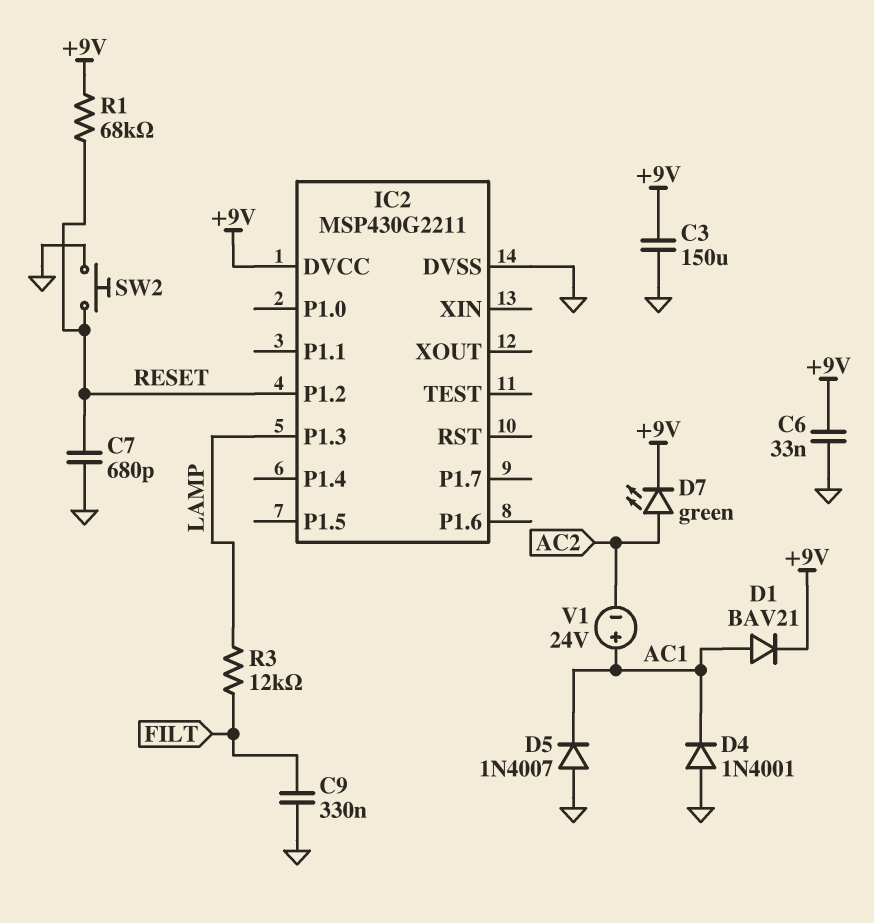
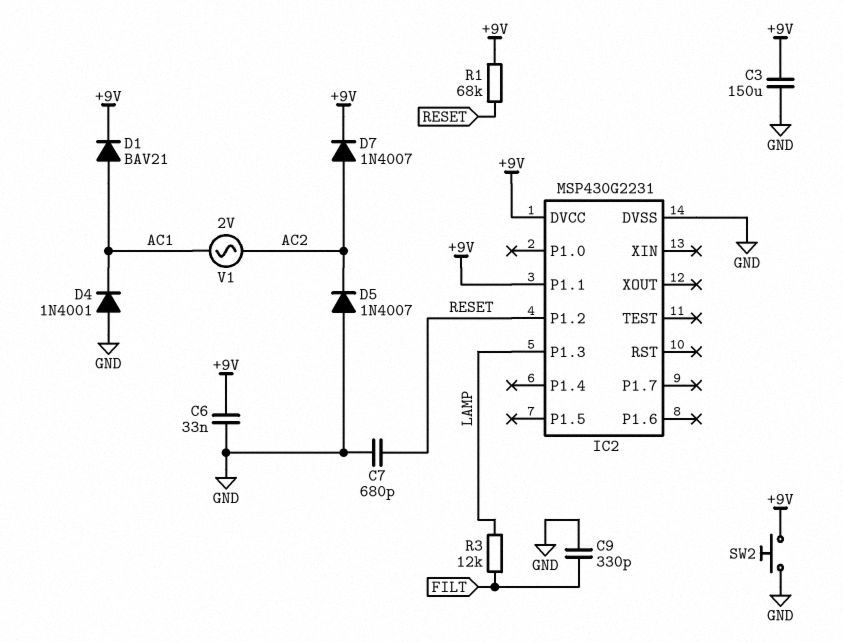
C9: 330nF (FILT, GND) -> 330pF (FILT, GND)
D5: diode 1N4007 (A GND, K AC1) -> diode 1N4007 (A GND, K AC2)
D7: LED green (A AC2, K +9V) -> diode 1N4007 (A AC2, K +9V)
IC2: MSP430G2211 -> MSP430G2231
IC2 pin P1.1: none -> +9V
SW2: button (GND, RESET) -> button (+9V, GND)
V1: 24V (plus AC1, minus AC2) -> AC 2V (AC1, AC2)

